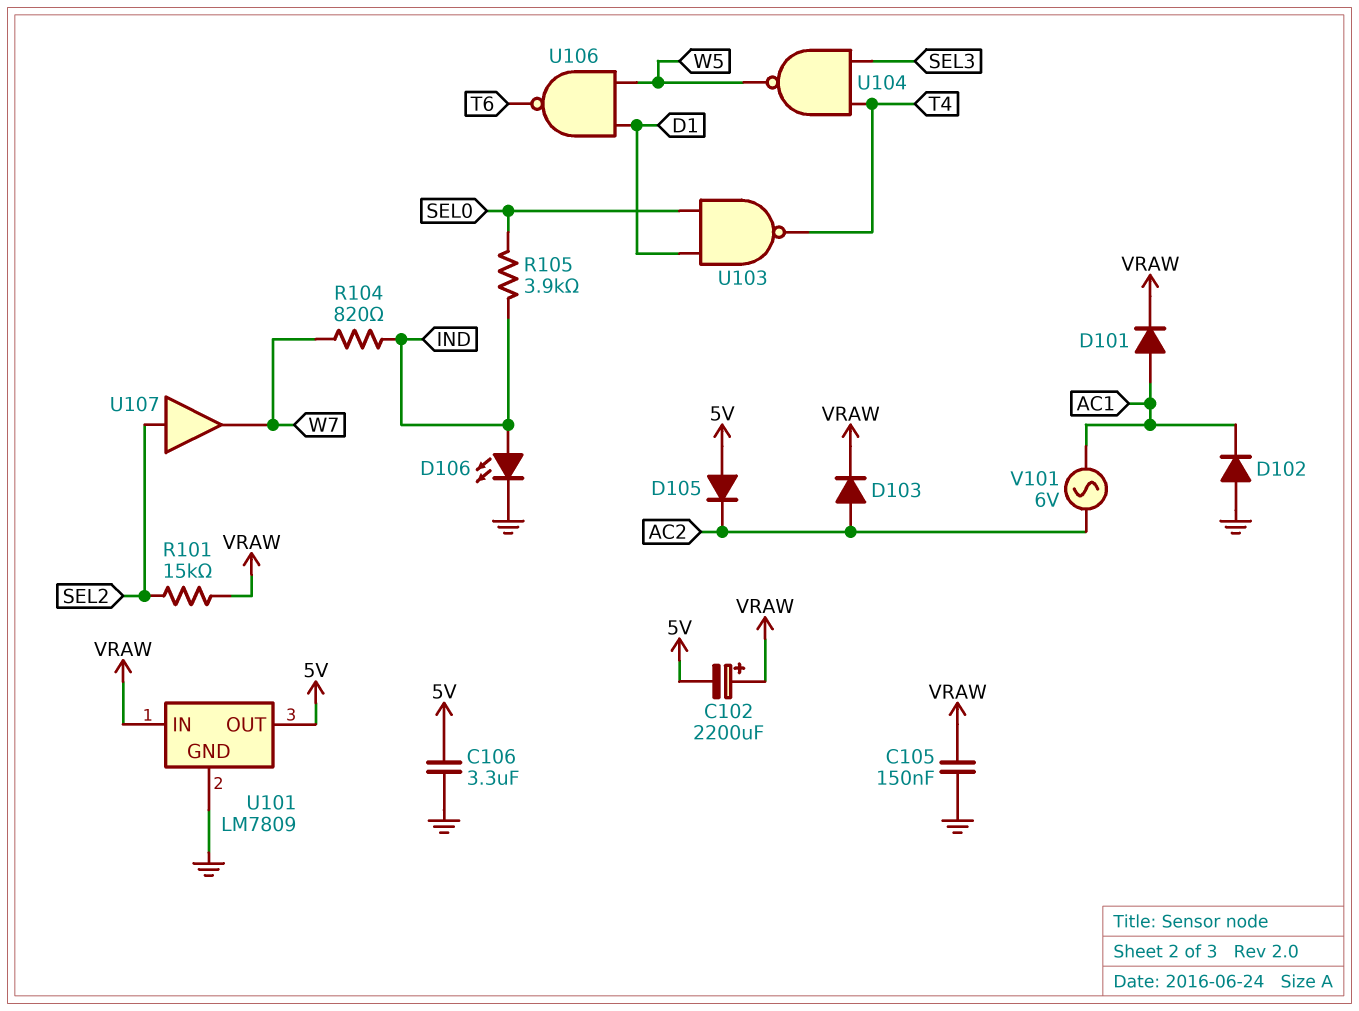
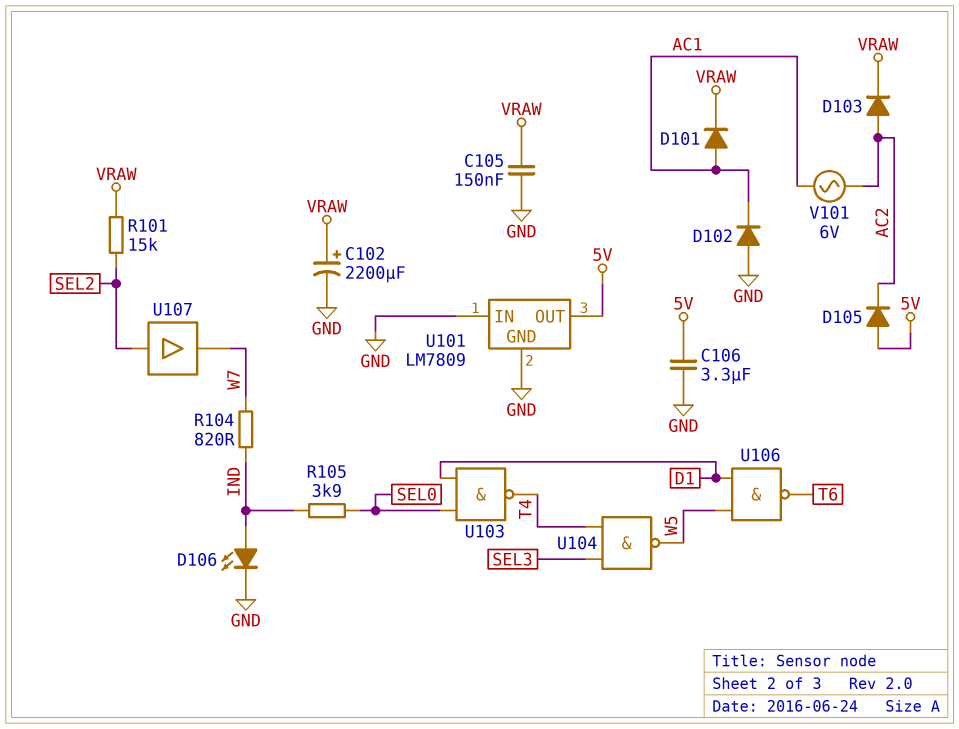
C102: 2200uF (plus VRAW, minus 5V) -> 2200uF (plus VRAW, minus GND)
U101 pin IN: VRAW -> GND

